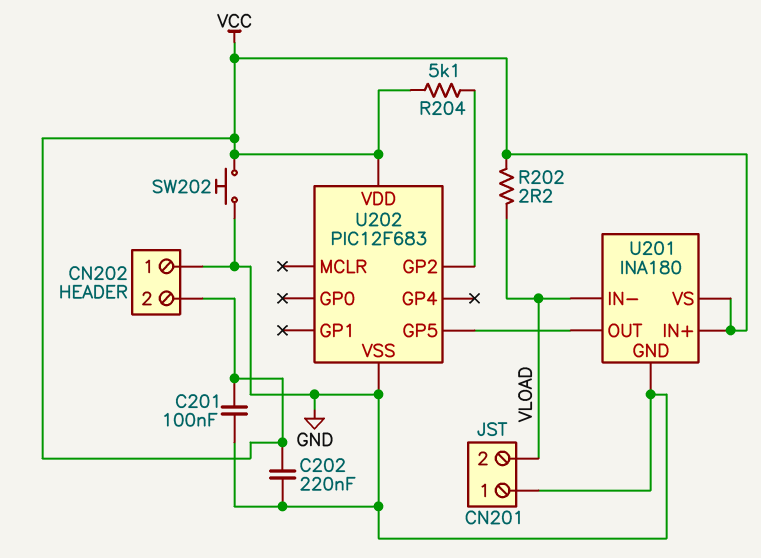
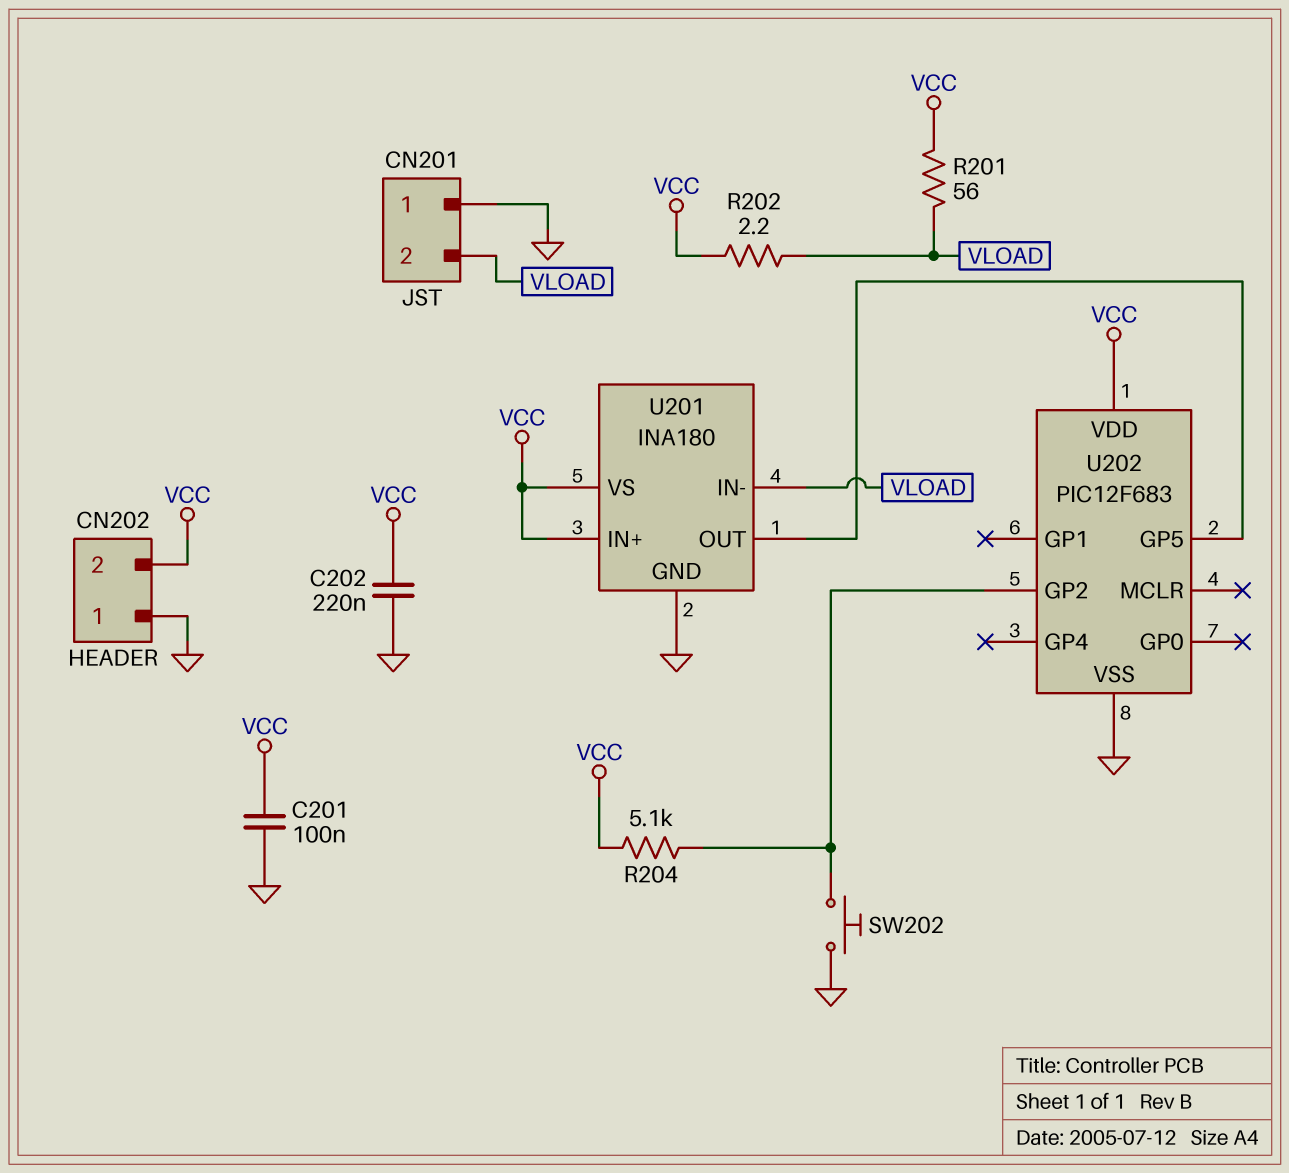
R201: none -> 56 (VCC, VLOAD)
SW202: button (GND, VCC) -> button (GND, U202/GP2)

